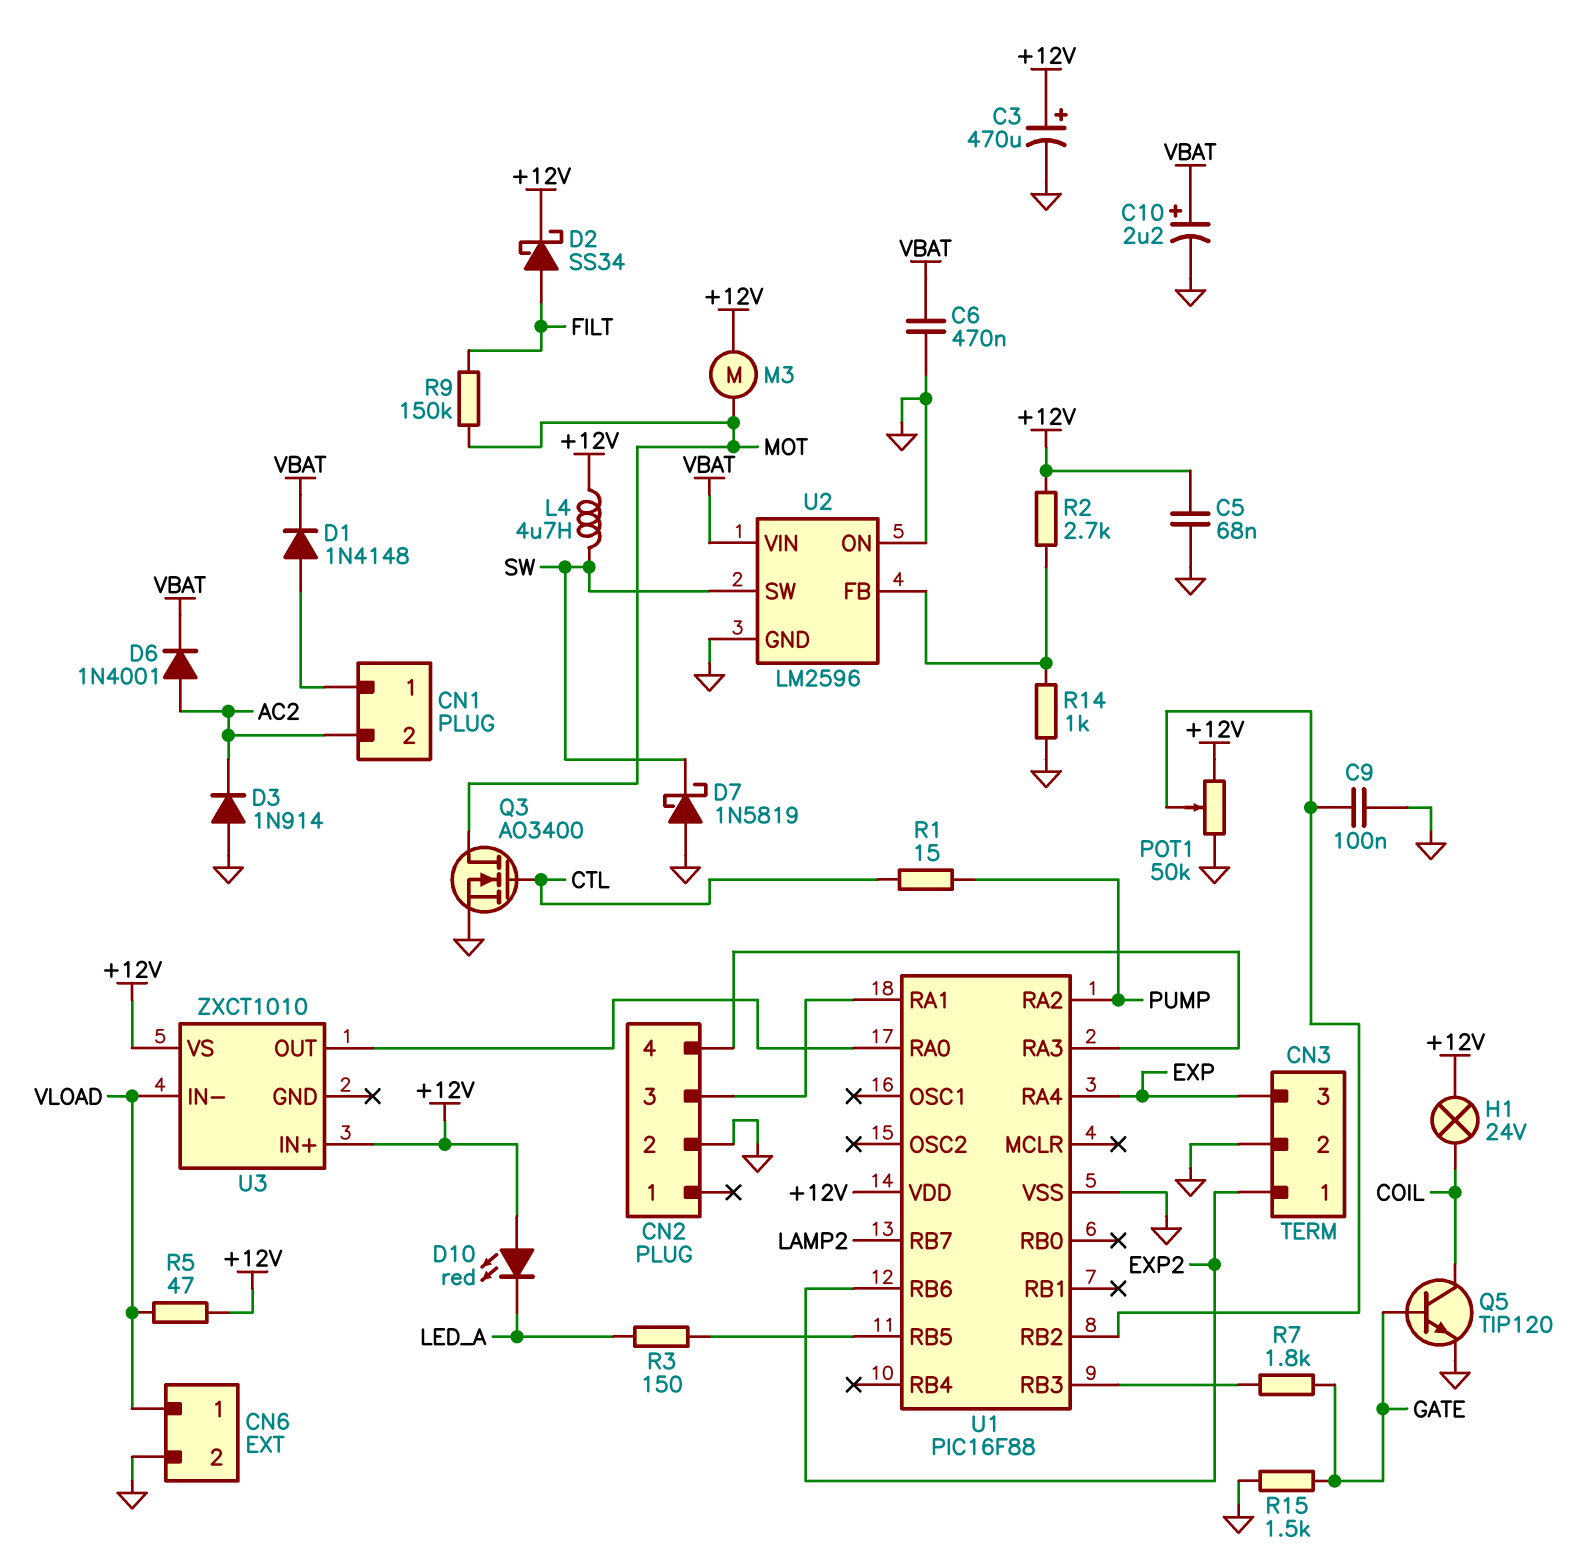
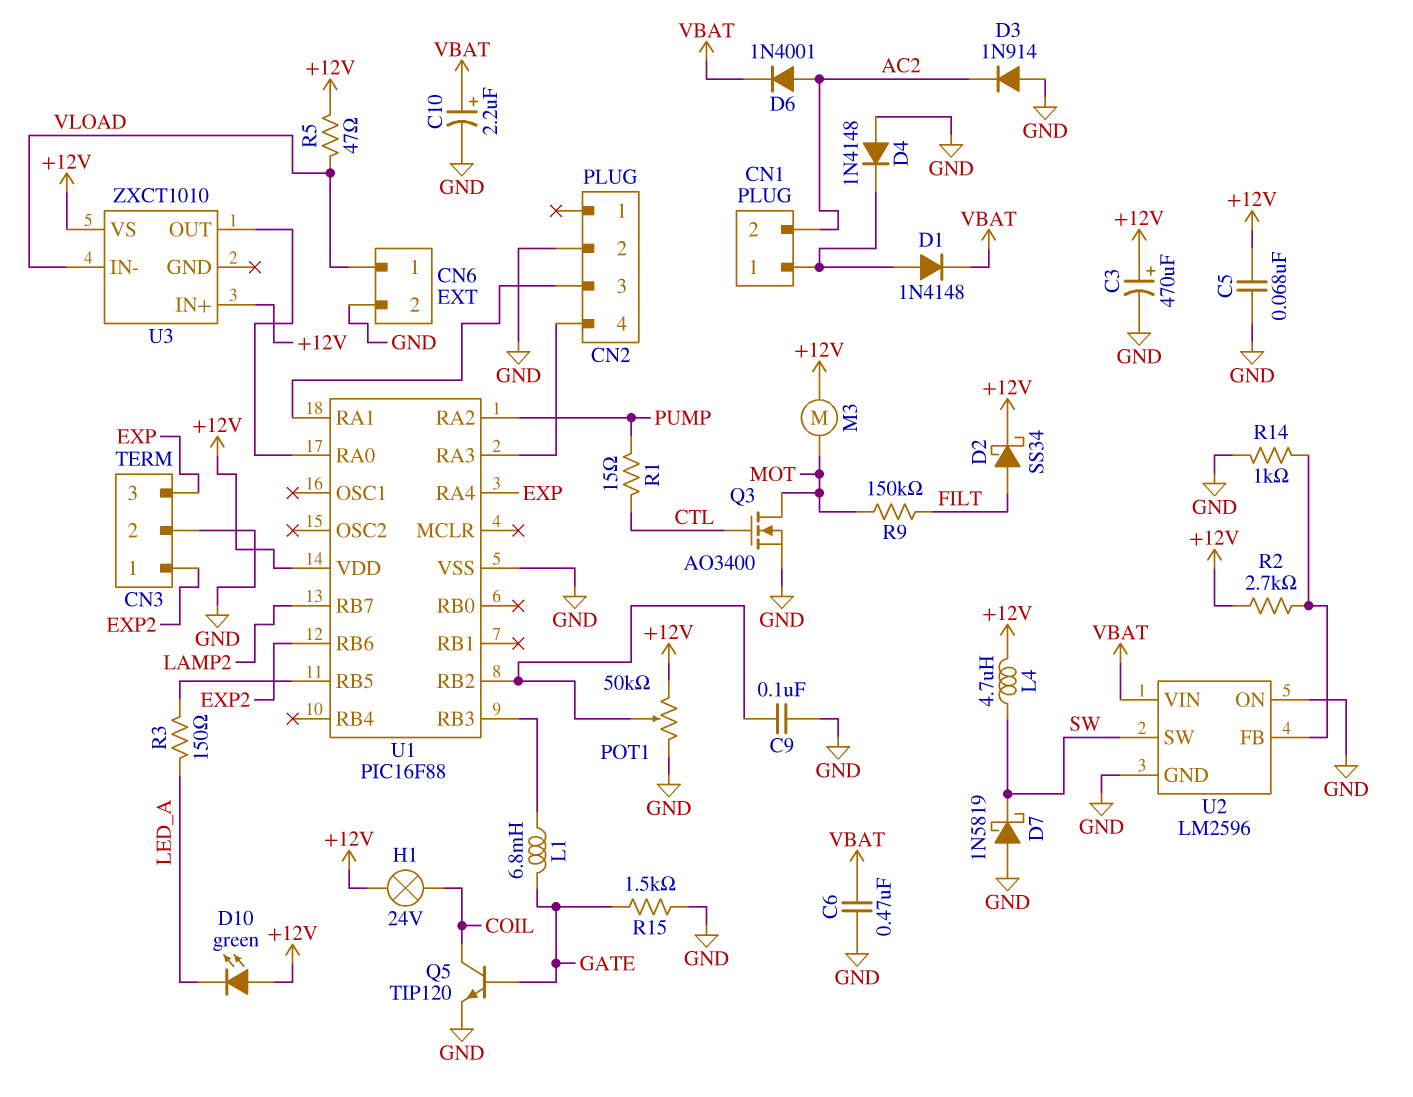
D4: none -> diode 1N4148 (A GND, K CN1/1)
D10: LED red (A +12V, K LED_A) -> LED green (A +12V, K LED_A)
L1: none -> 6.8mH (GATE, U1/RB3)
R7: 1.8k (GATE, U1/RB3) -> none

